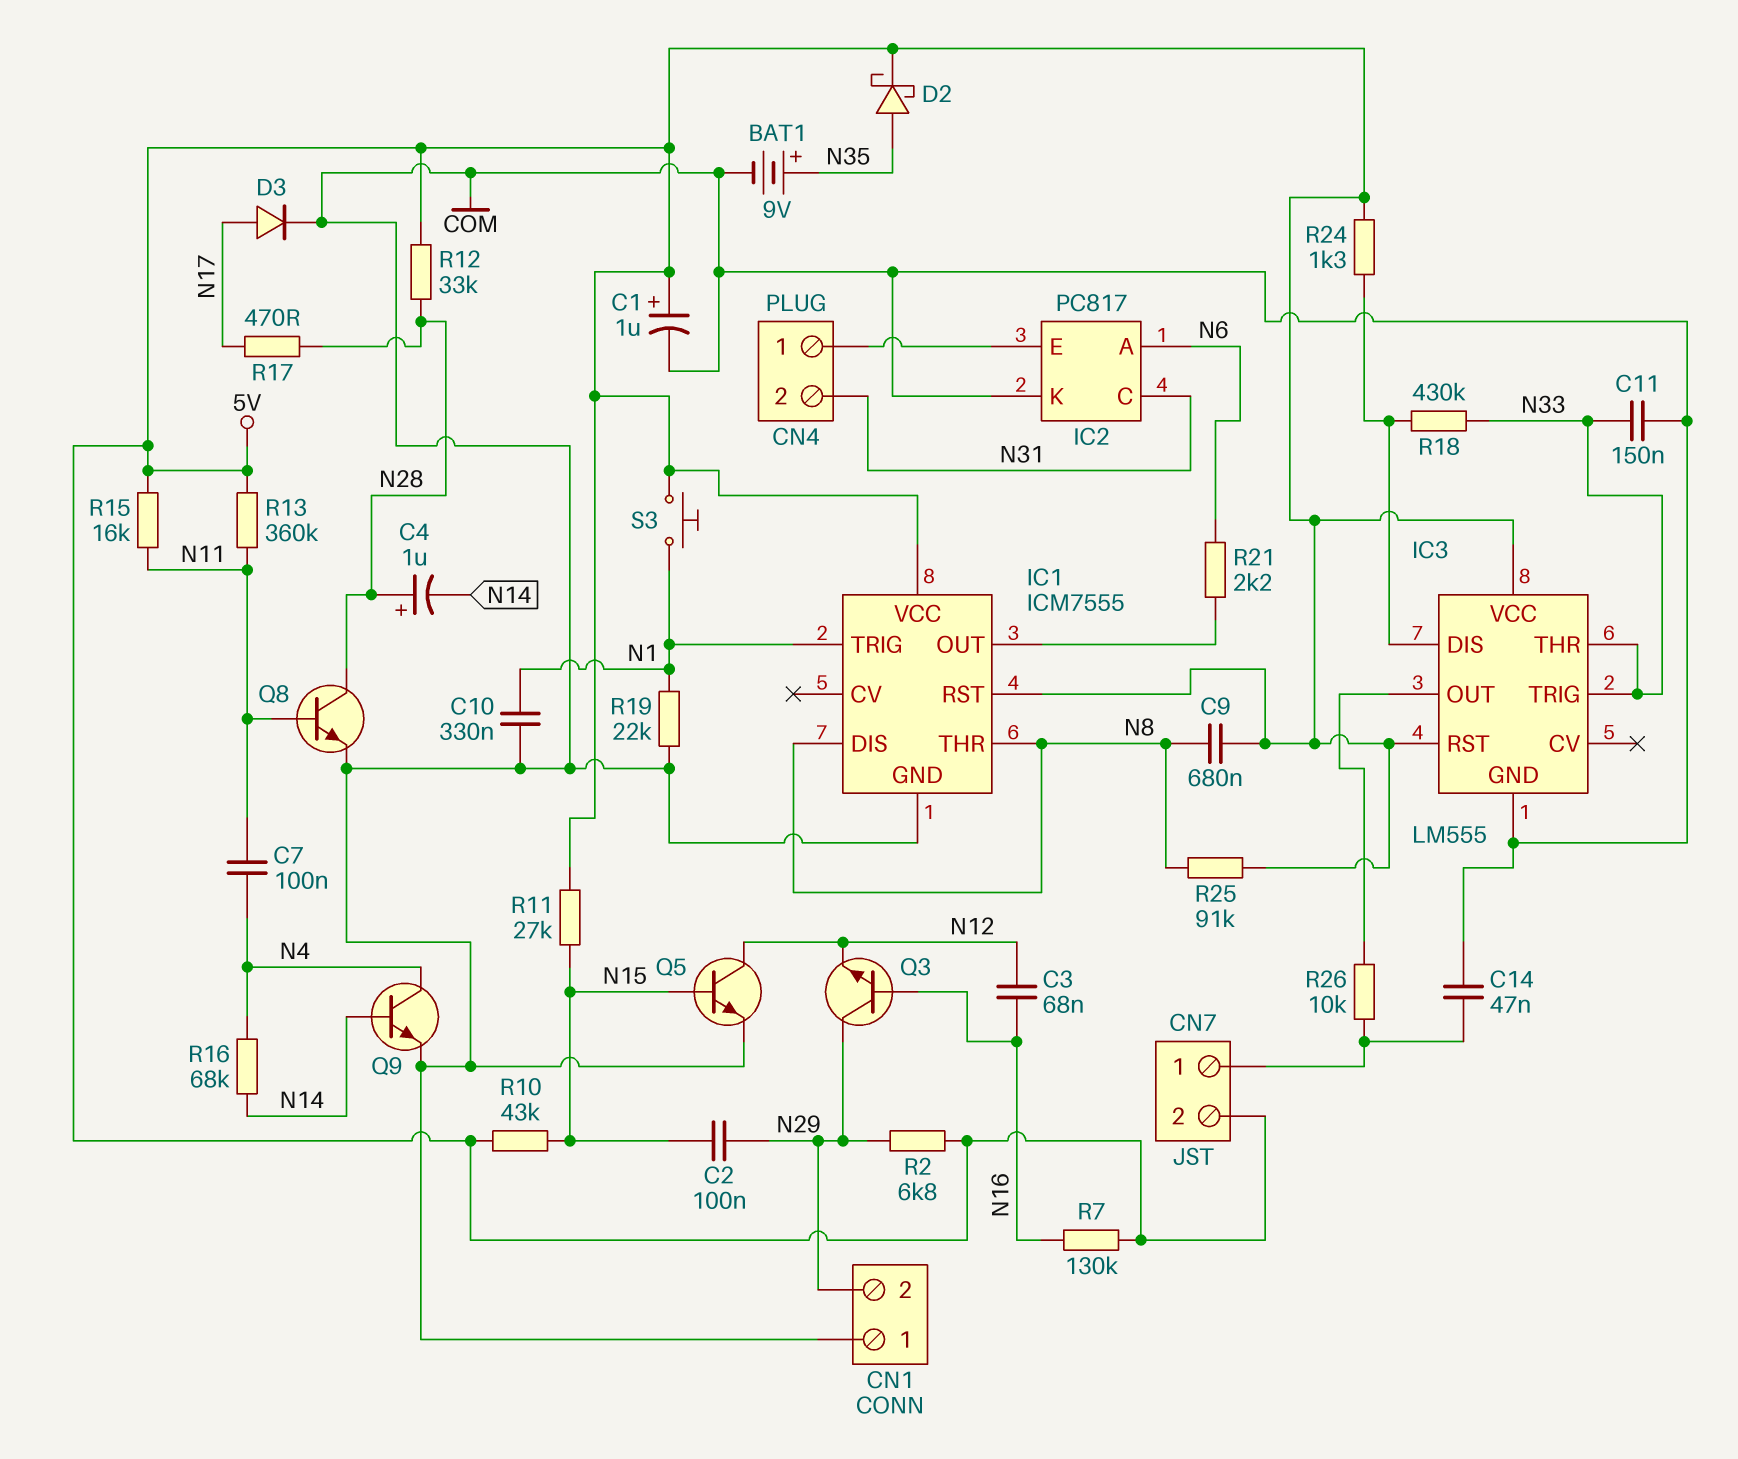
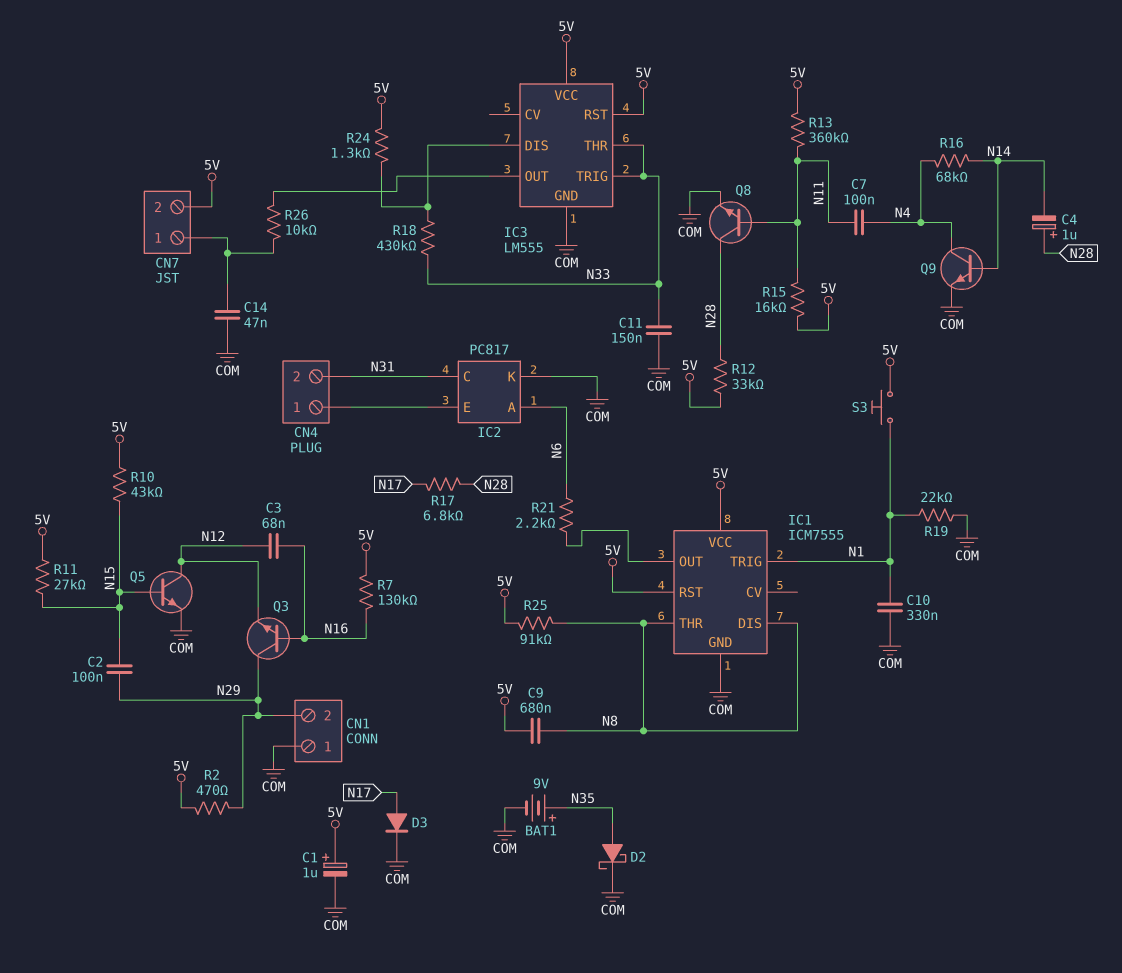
D2: schottky (A N35, K 5V) -> schottky (A N35, K COM)
R2: 6.8k (5V, N29) -> 470 (5V, N29)
R17: 470 (N17, N28) -> 6.8k (N17, N28)

